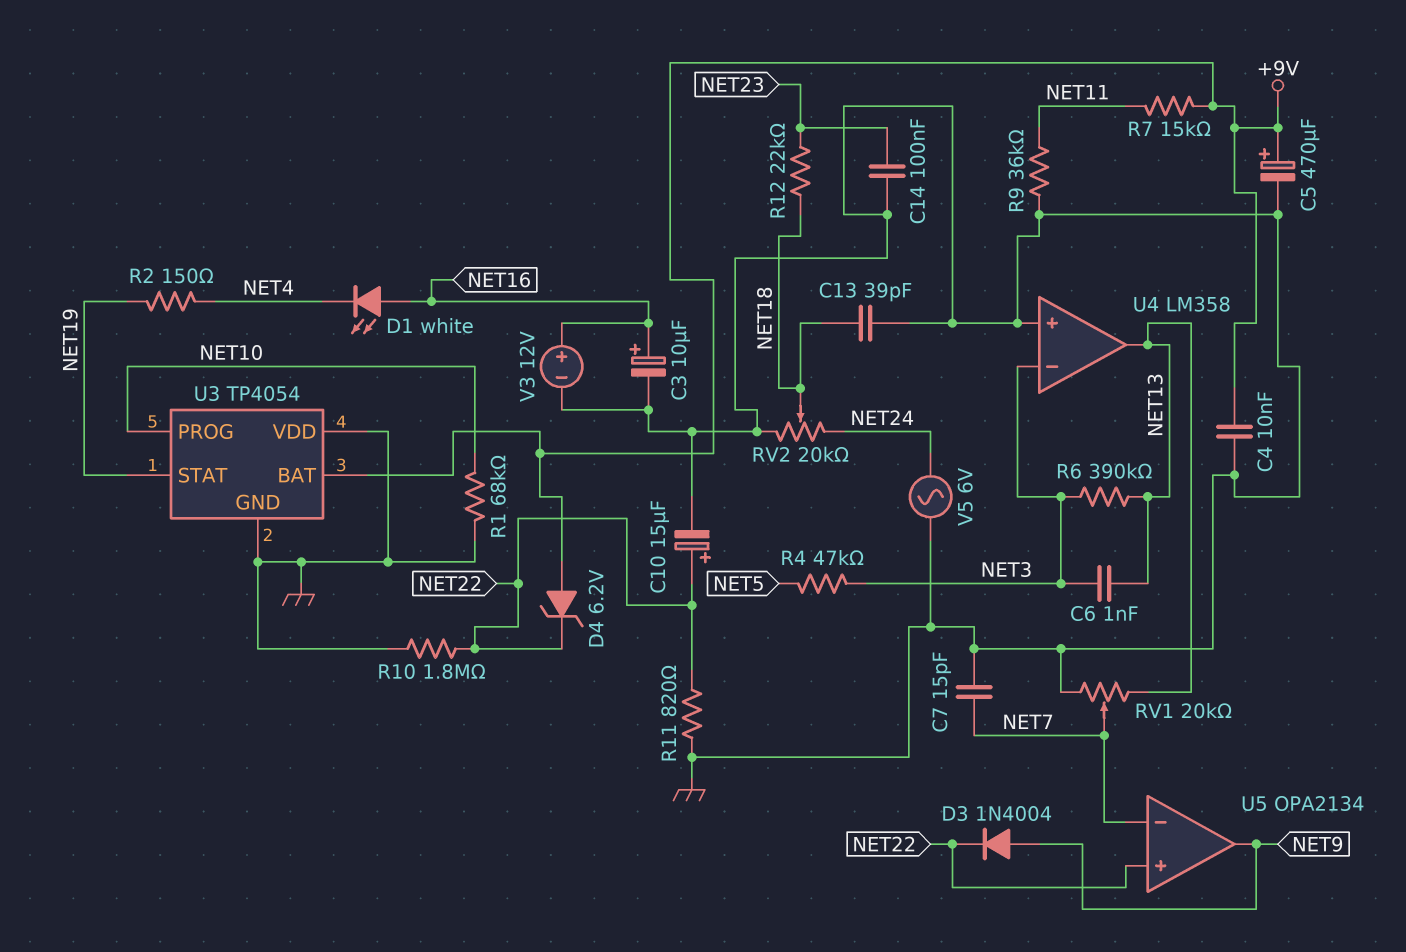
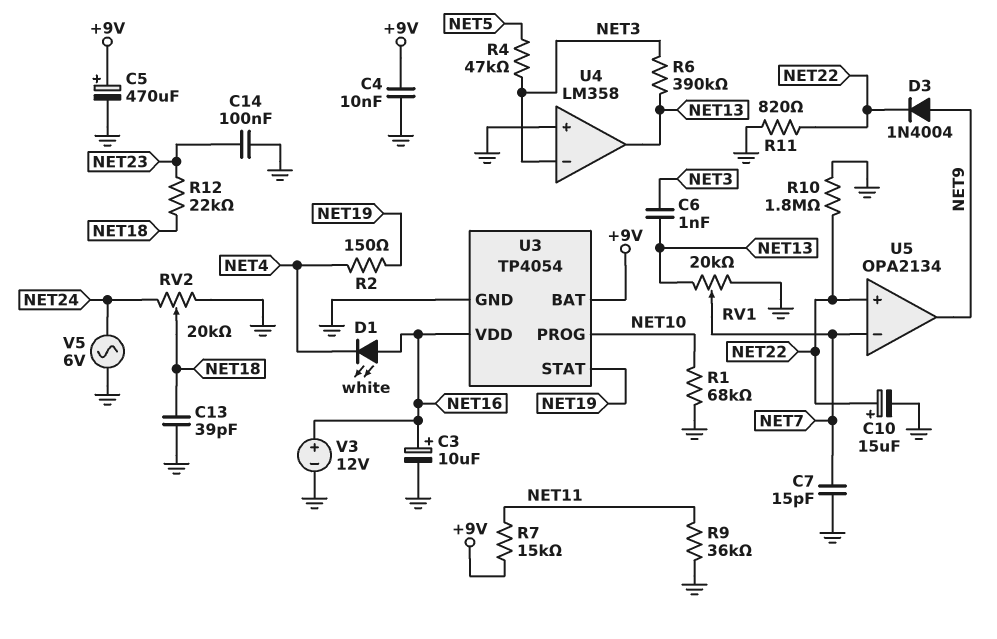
D4: zener 6.2V (A +9V, K NET22) -> none
U3 pin VDD: GND -> NET16

